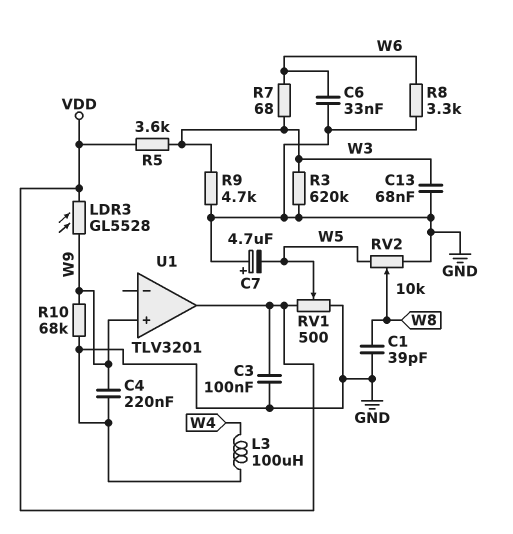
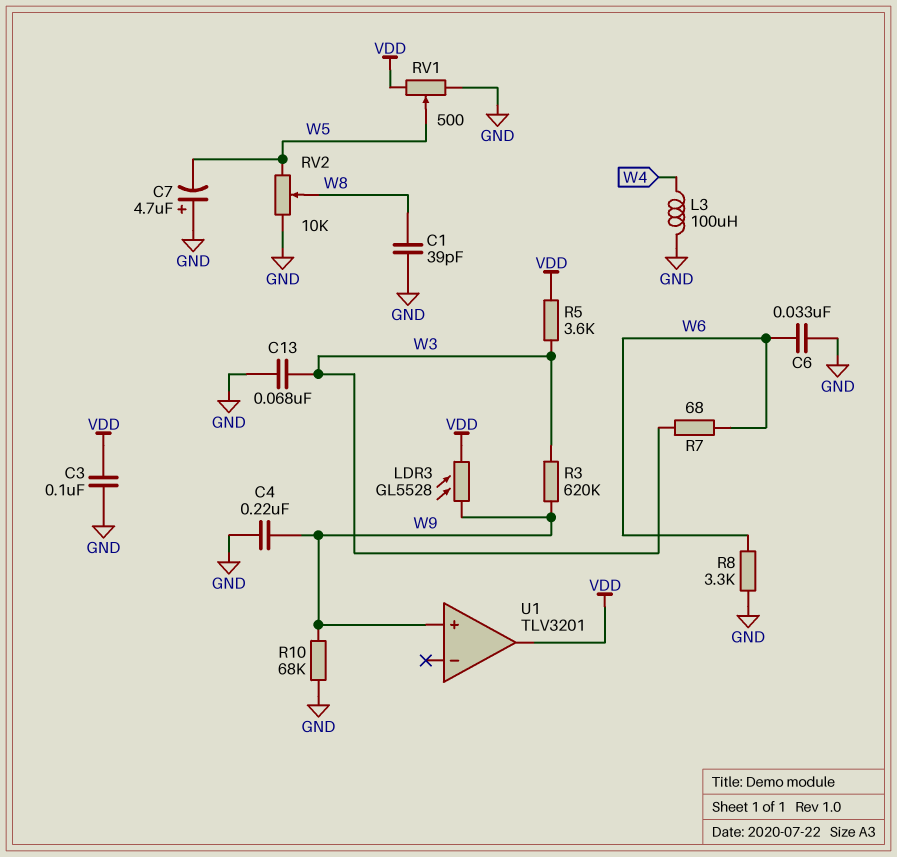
R3: 620k (GND, W3) -> 620k (W3, W9)
R9: 4.7k (GND, W3) -> none

